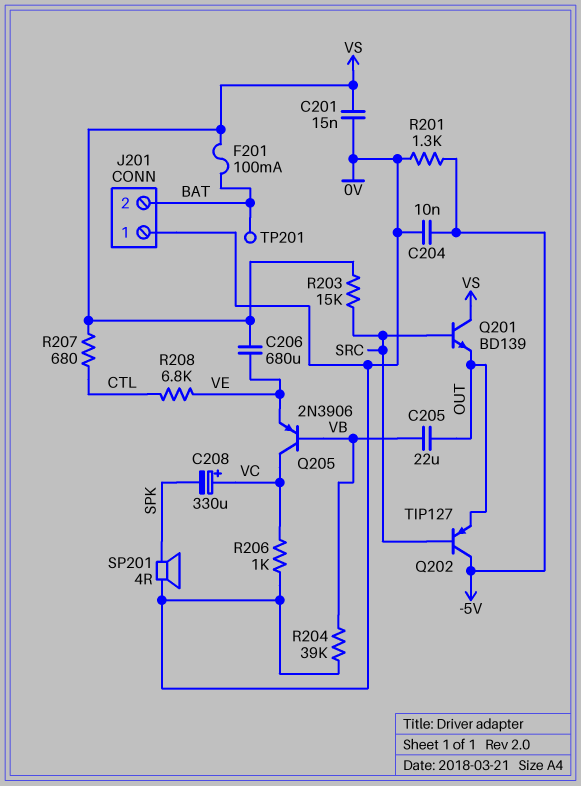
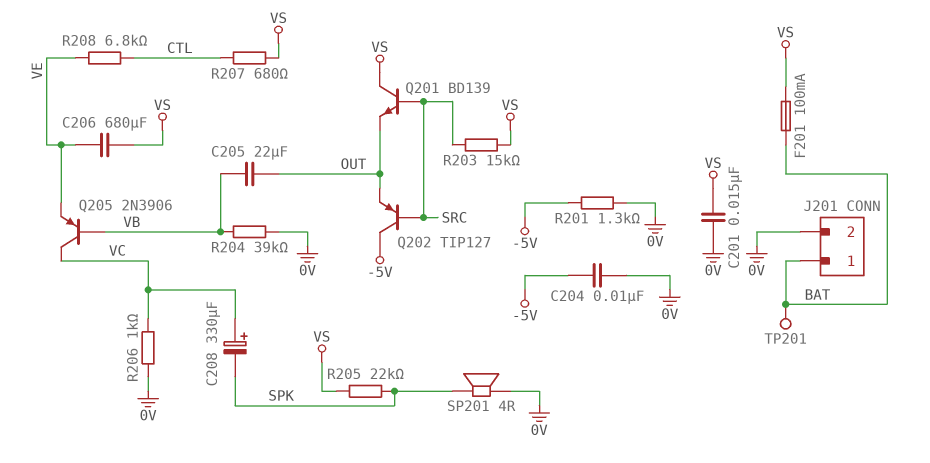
J201 pin 1: 0V -> BAT
J201 pin 2: BAT -> 0V
R205: none -> 22k (SPK, VS)

